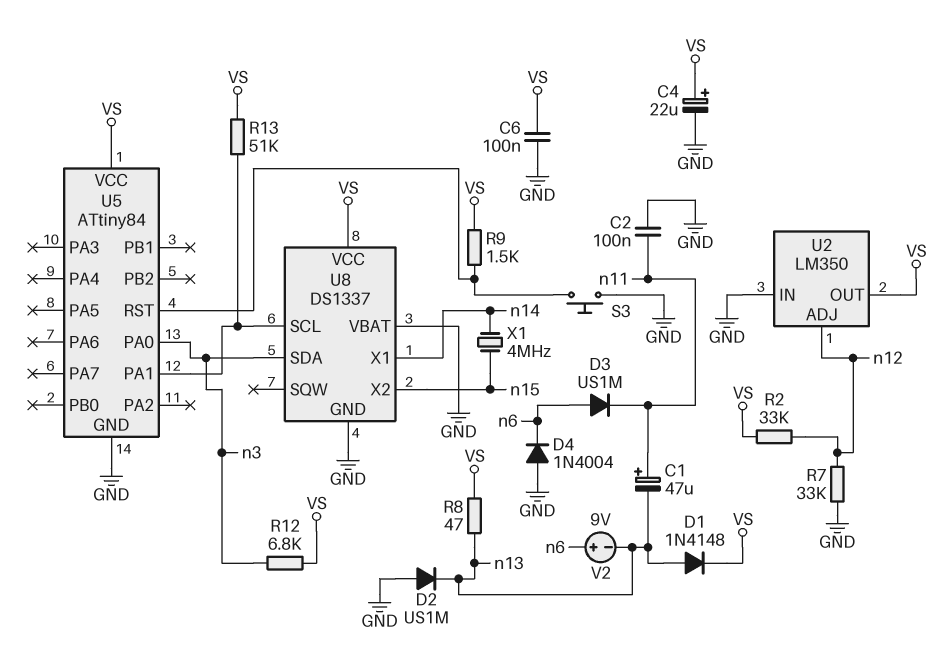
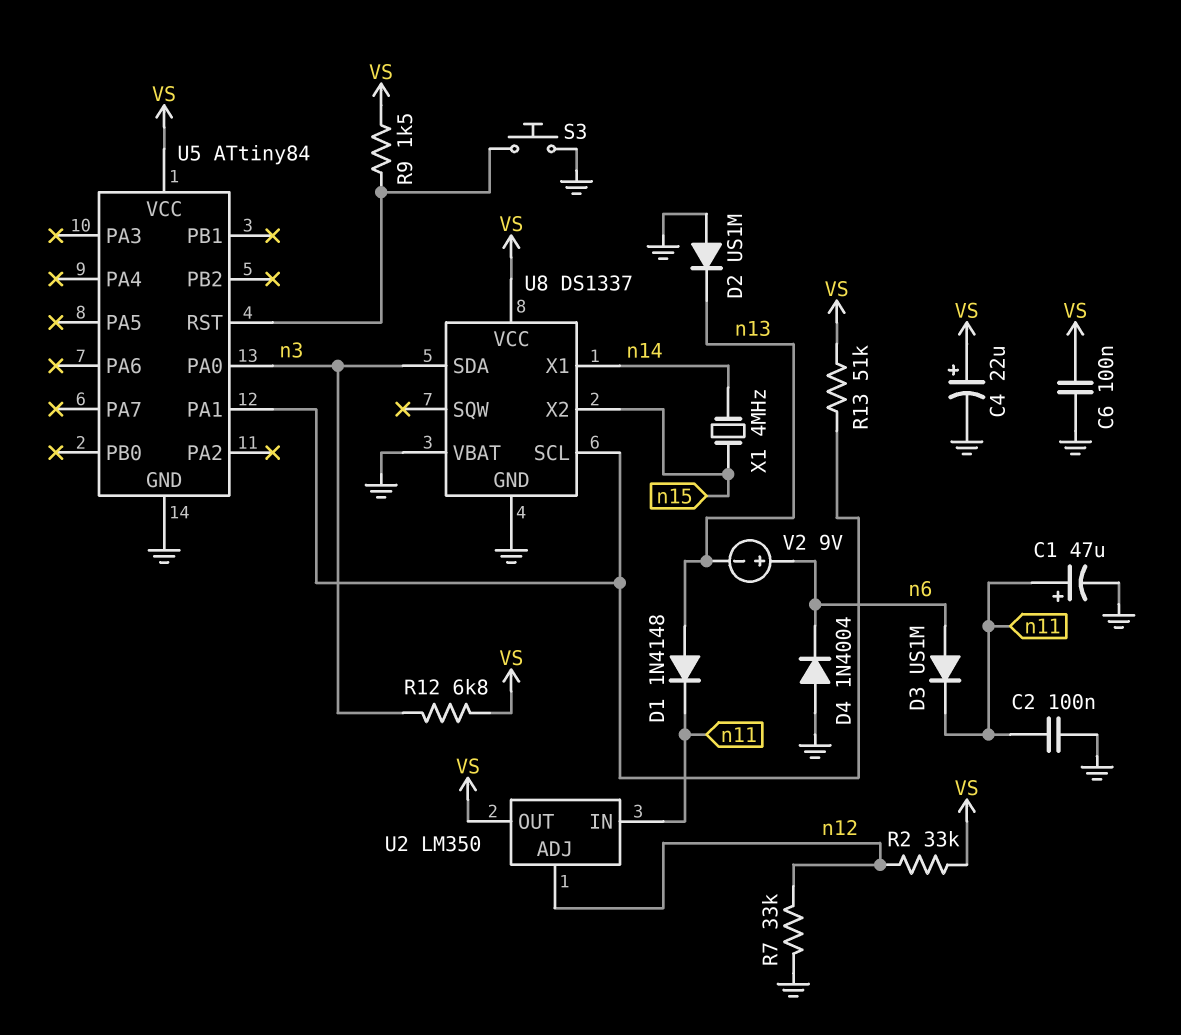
C1: 47uF (plus n11, minus n13) -> 47uF (plus n11, minus GND)
D1: diode 1N4148 (A n13, K VS) -> diode 1N4148 (A n13, K n11)
R8: 47 (VS, n13) -> none
U2 pin IN: GND -> n11

